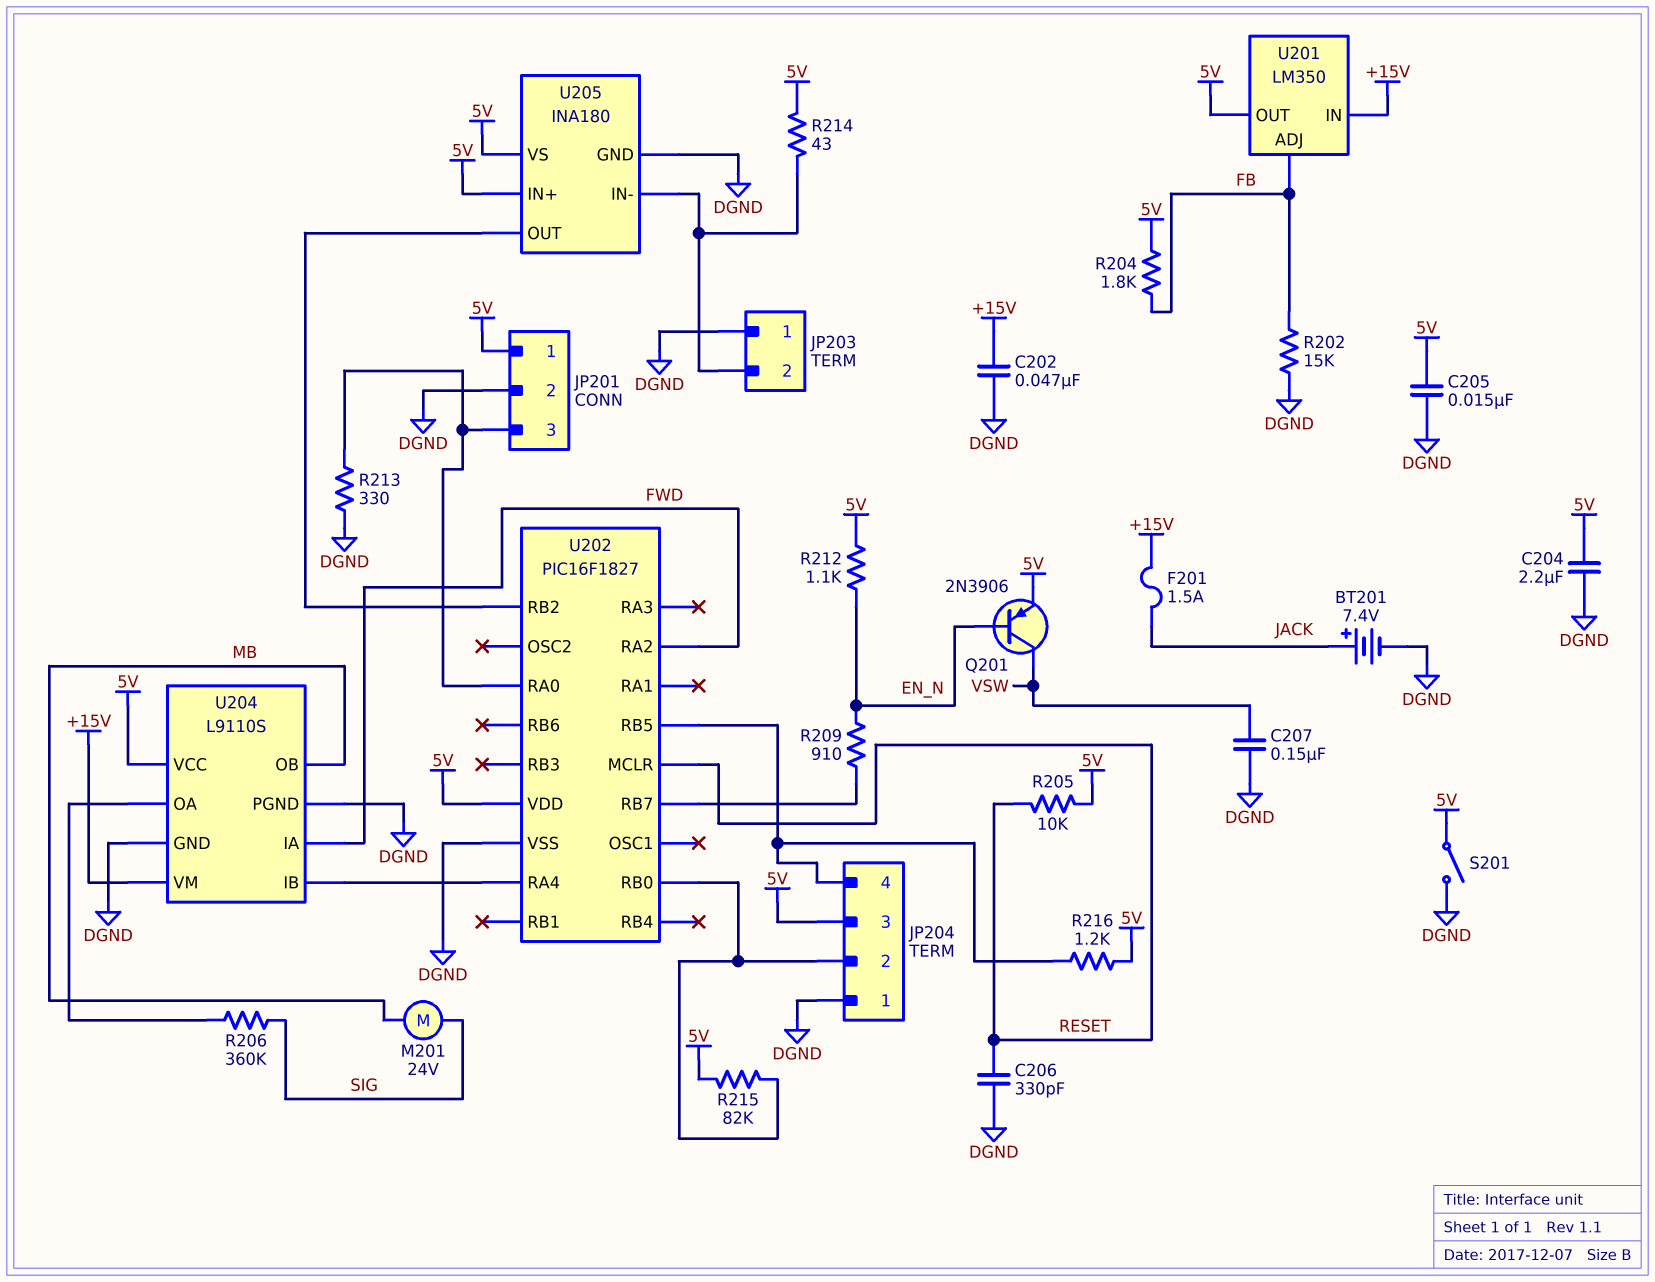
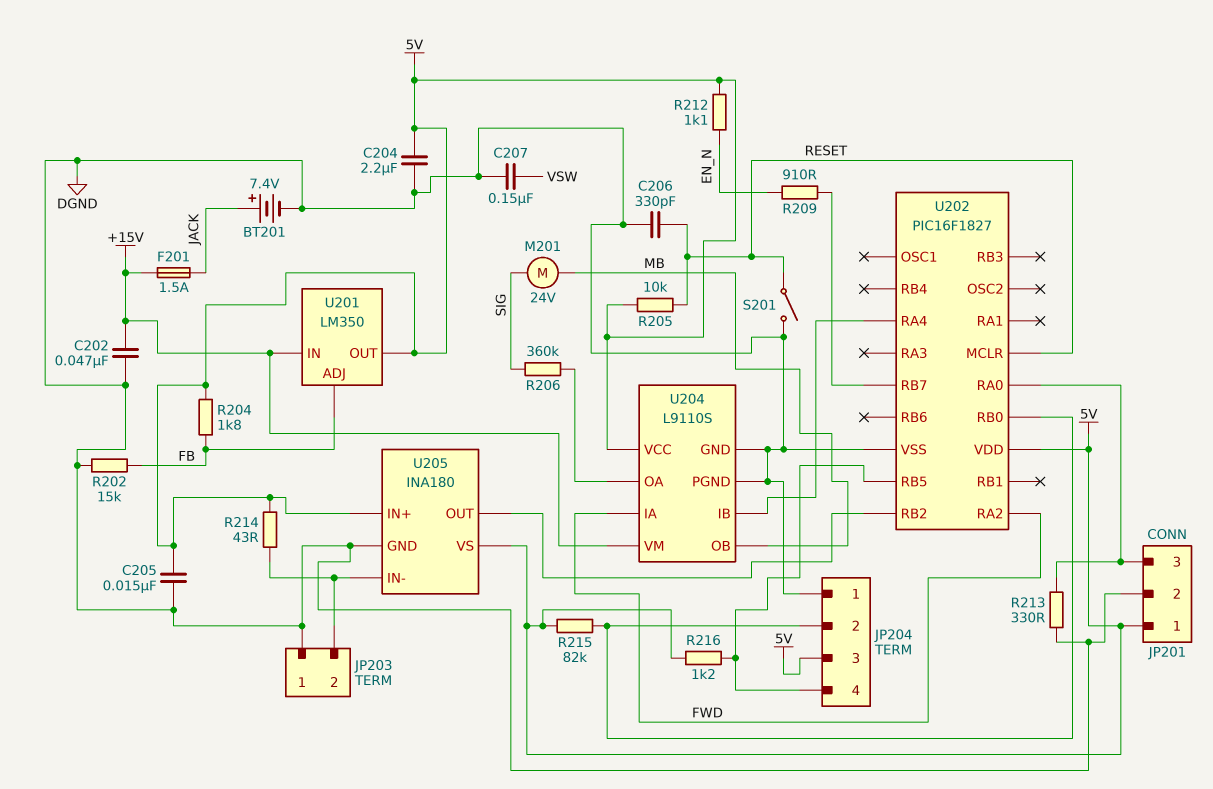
Q201: PNP 2N3906 (B EN_N, C VSW, E 5V) -> none
S201: switch (5V, DGND) -> switch (DGND, RESET)

